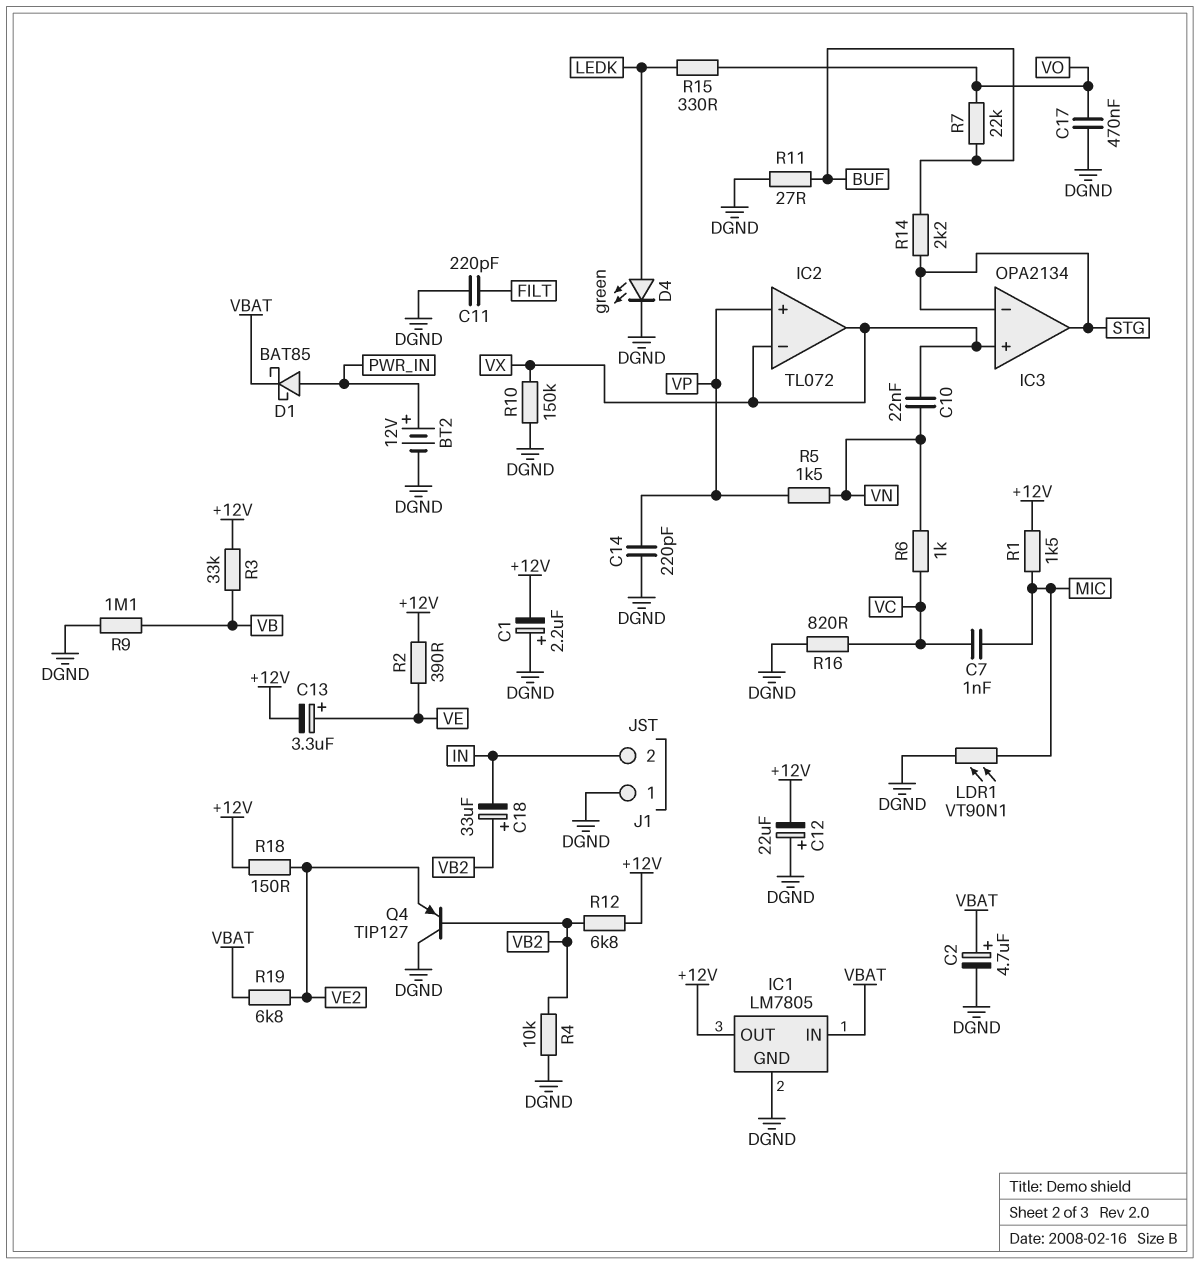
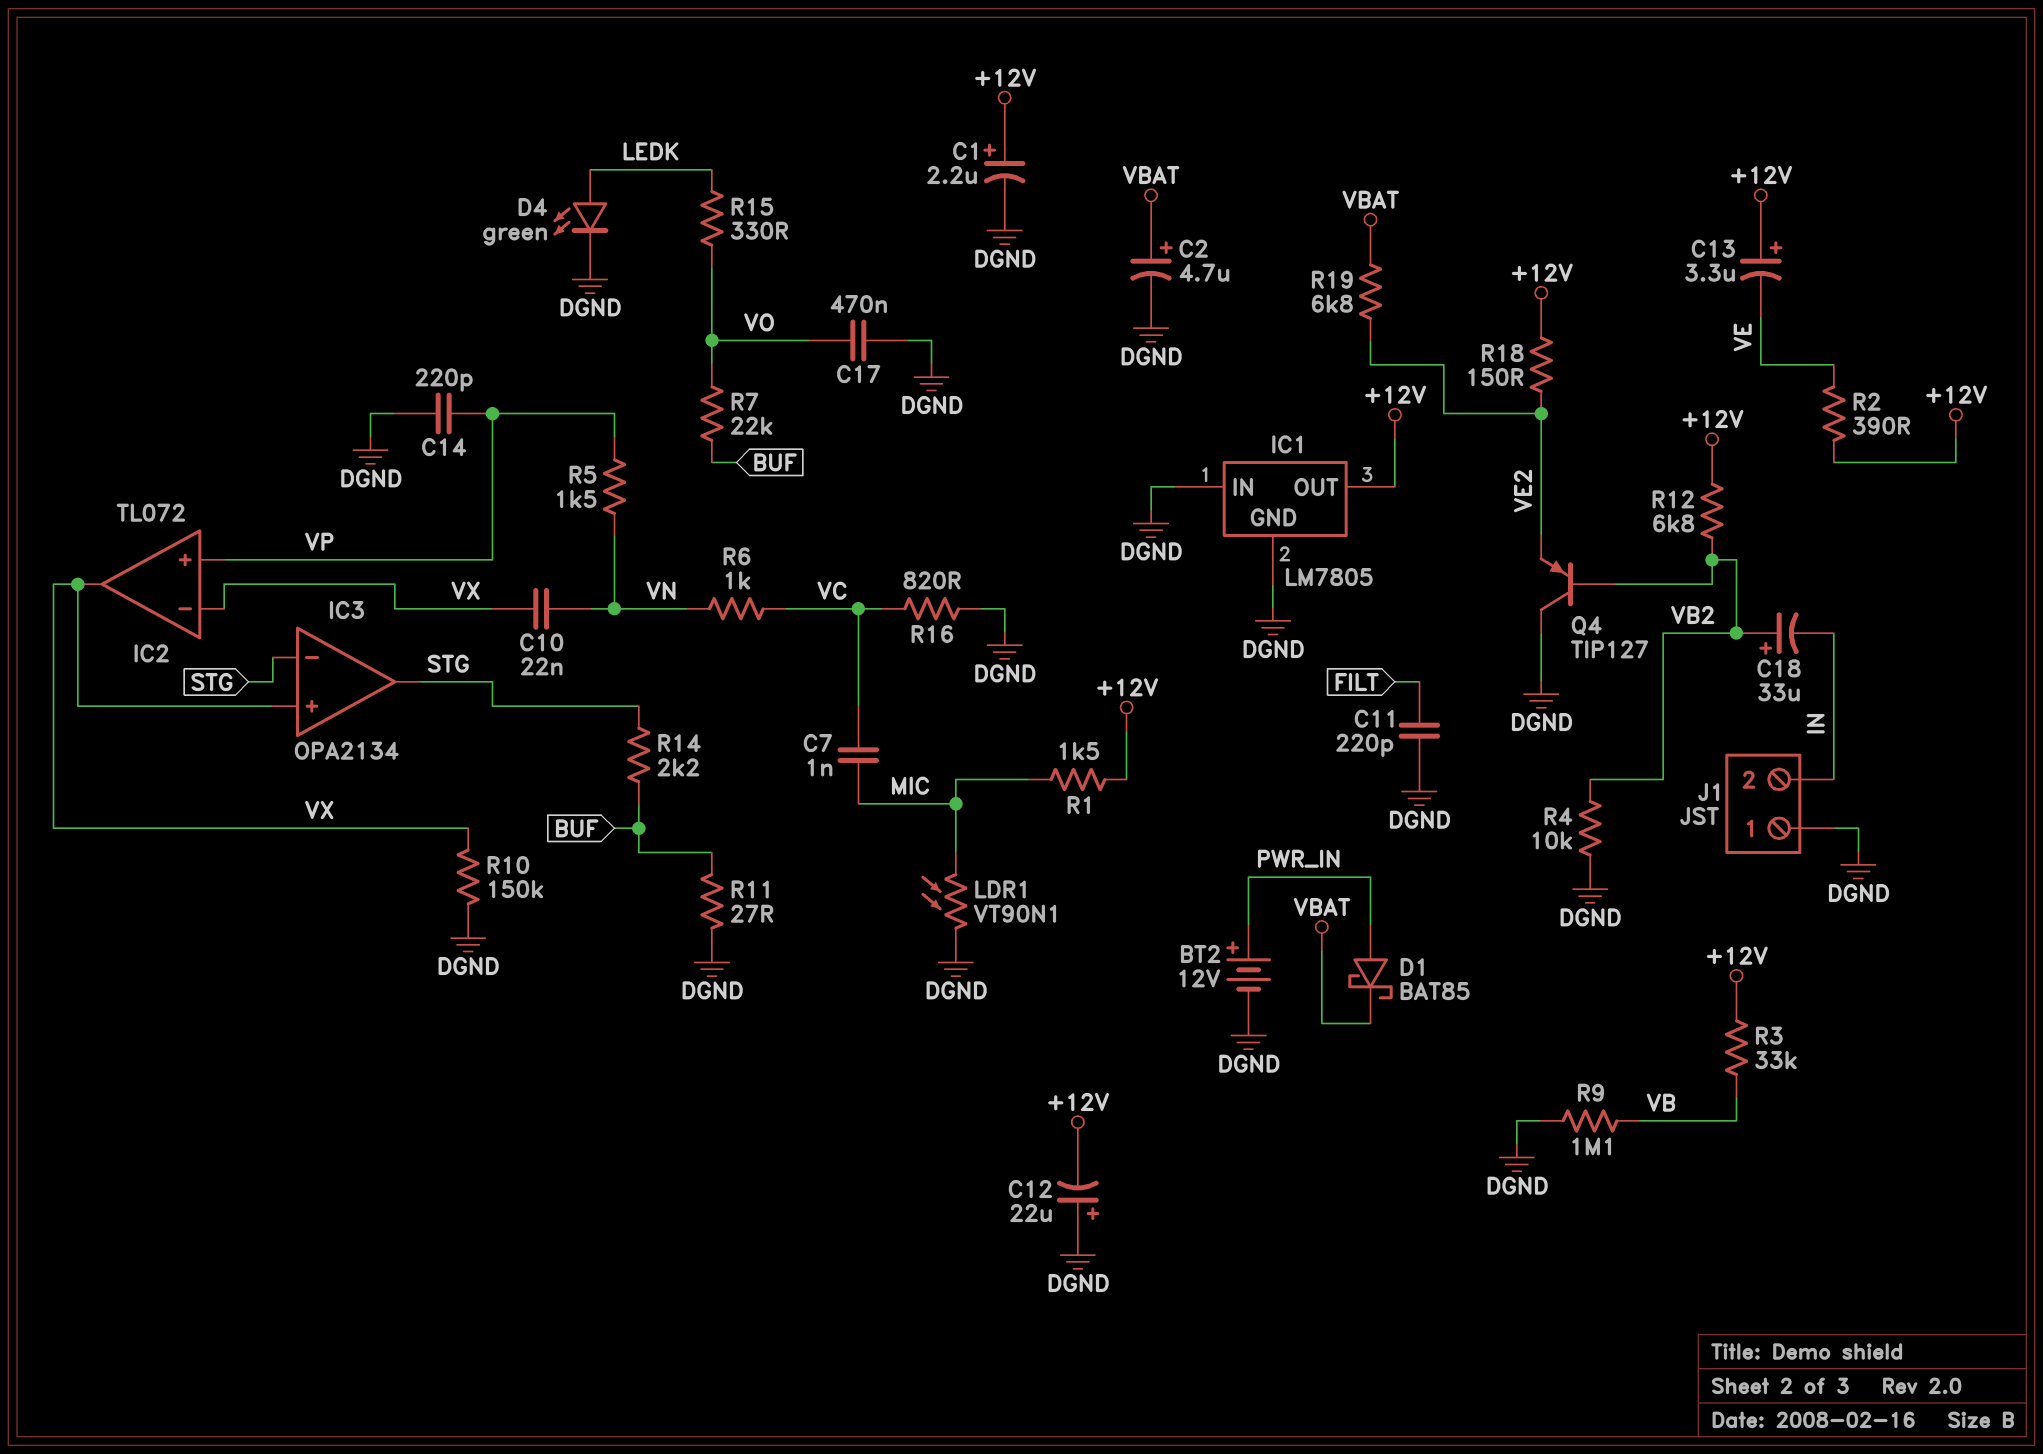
C1: 2.2uF (plus DGND, minus +12V) -> 2.2uF (plus +12V, minus DGND)
C13: 3.3uF (plus VE, minus +12V) -> 3.3uF (plus +12V, minus VE)
IC1 pin IN: VBAT -> DGND

